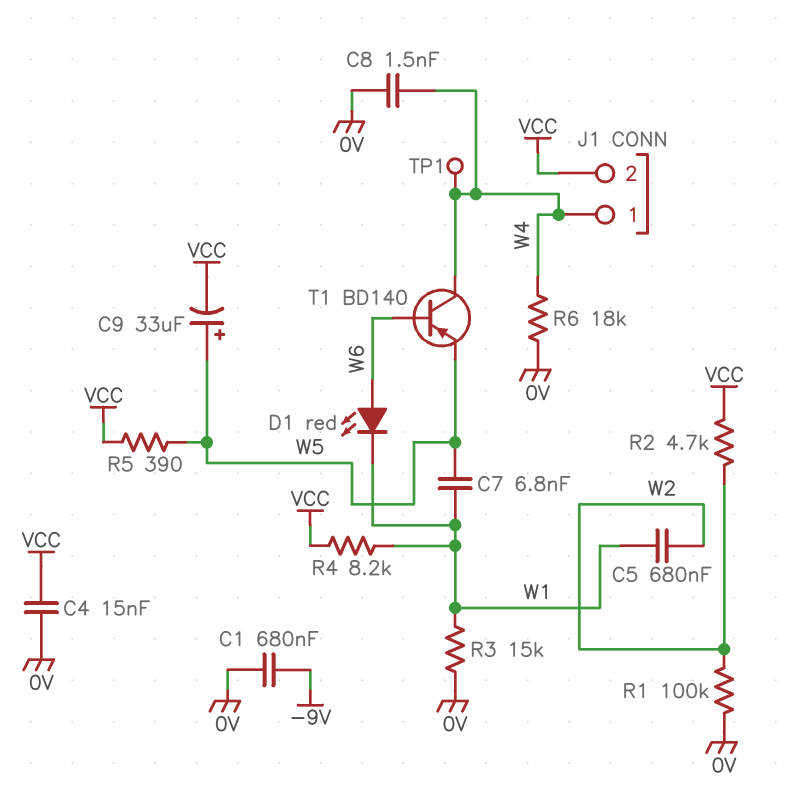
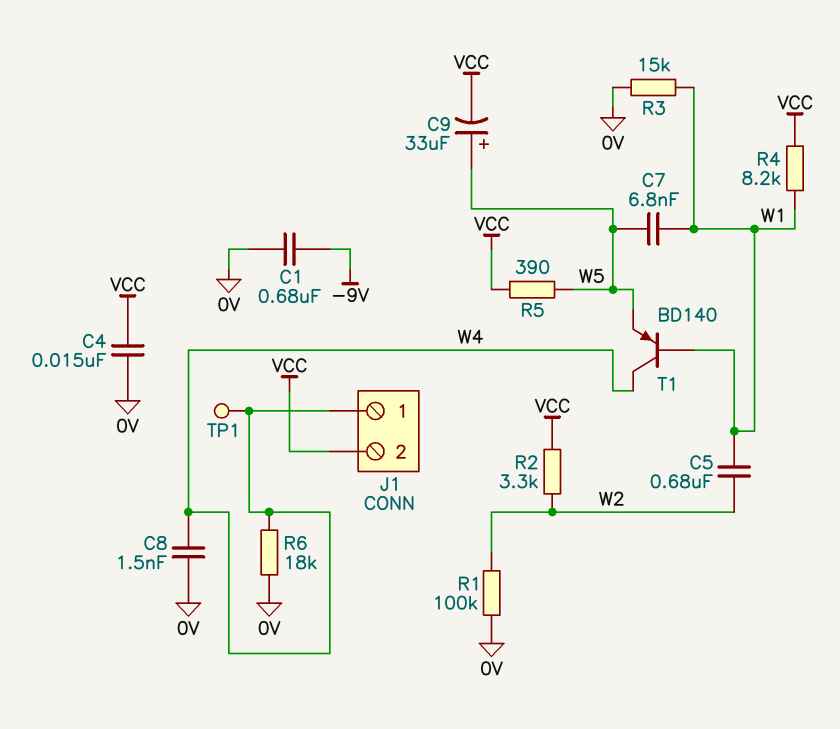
D1: LED red (A W6, K W1) -> none
R2: 4.7k (VCC, W2) -> 3.3k (VCC, W2)
T1: PNP BD140 (B W6, C W4, E W5) -> PNP BD140 (B W1, C W4, E W5)

